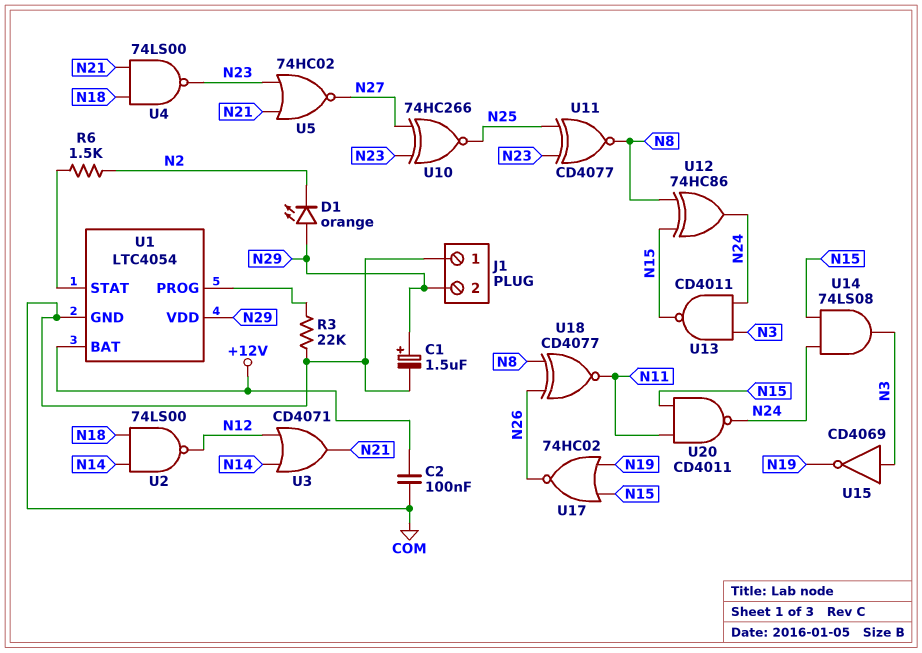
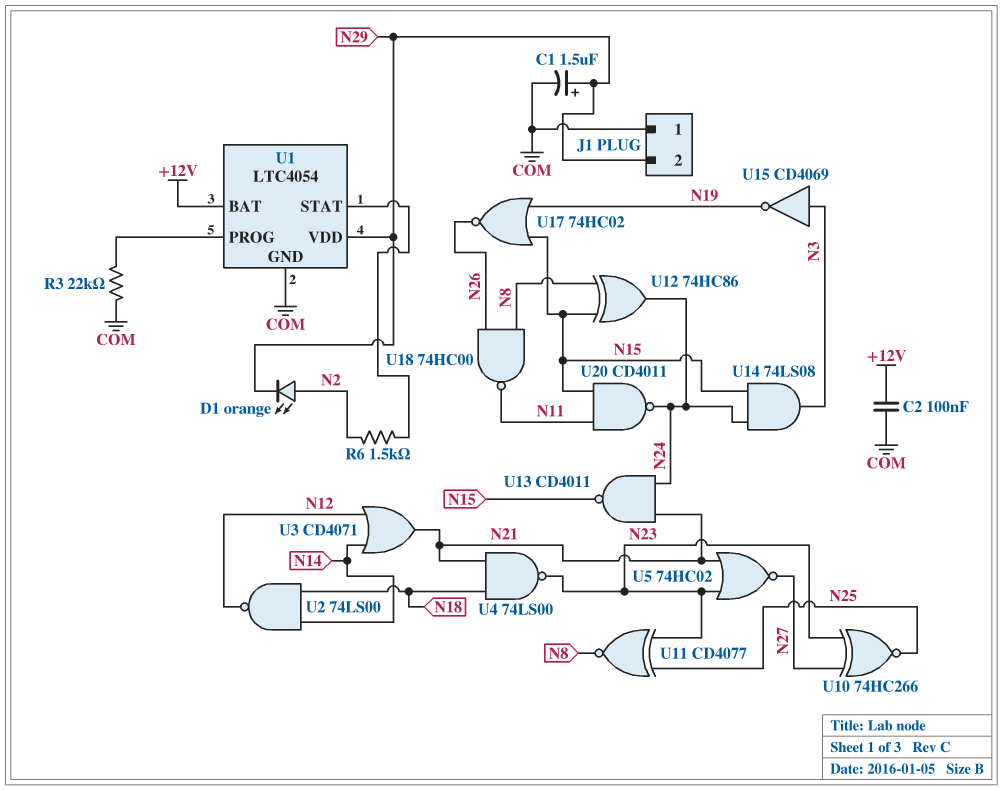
D1: LED orange (A N29, K N2) -> LED orange (A N2, K N29)
U13: NAND CD4011 (in N3, in N24, out N15) -> NAND CD4011 (in N21, in N24, out N15)
U18: XNOR CD4077 (in N8, in N26, out N11) -> NAND 74HC00 (in N8, in N26, out N11)

